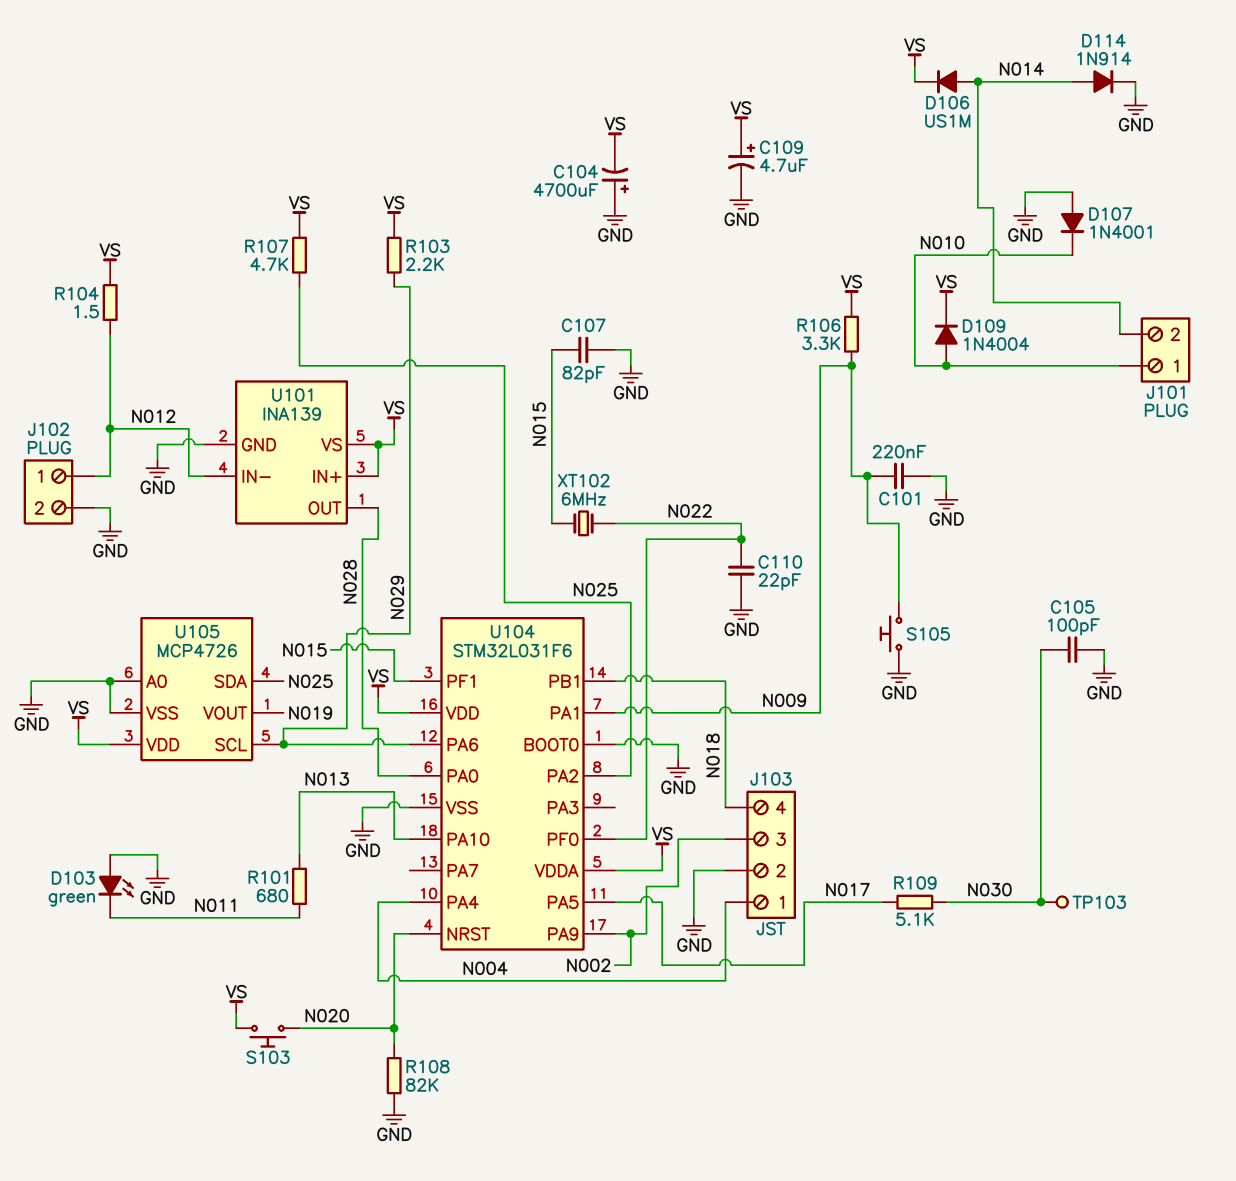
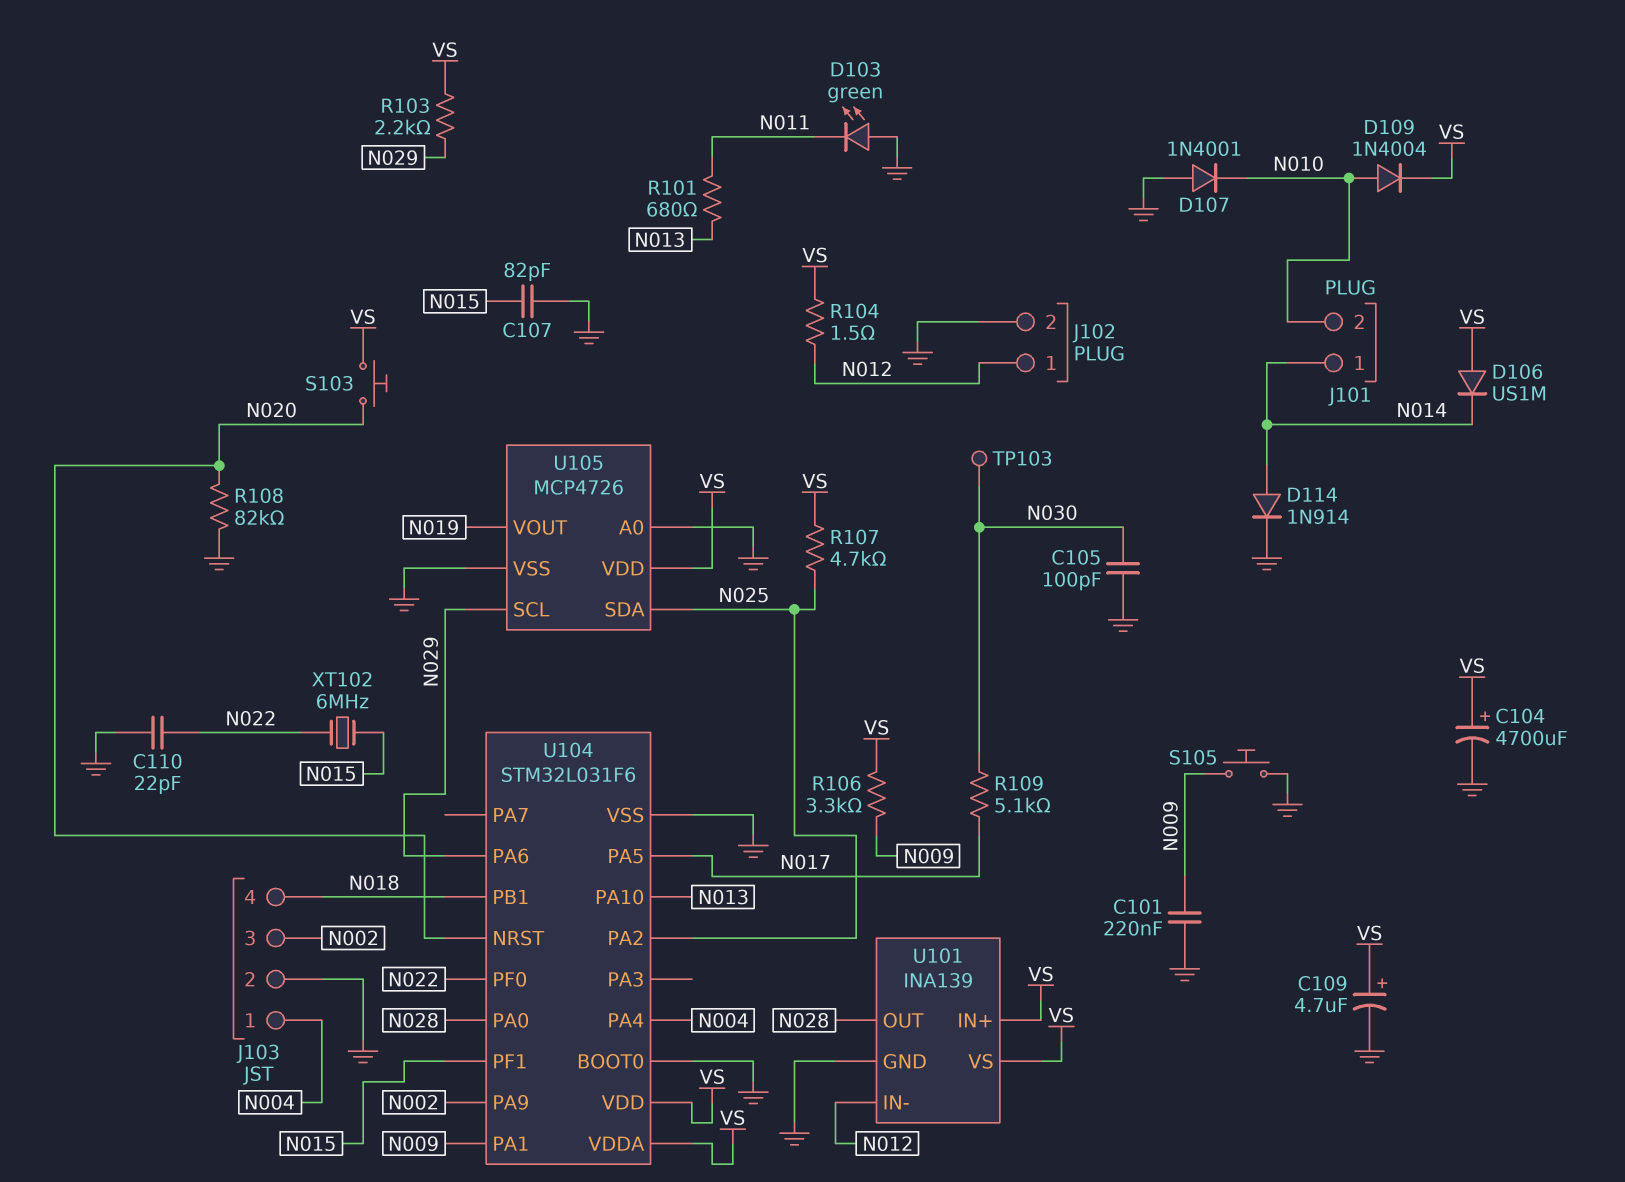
C104: 4700uF (plus GND, minus VS) -> 4700uF (plus VS, minus GND)
D106: diode US1M (A N014, K VS) -> diode US1M (A VS, K N014)
J101 pin 1: N010 -> N014
J101 pin 2: N014 -> N010

